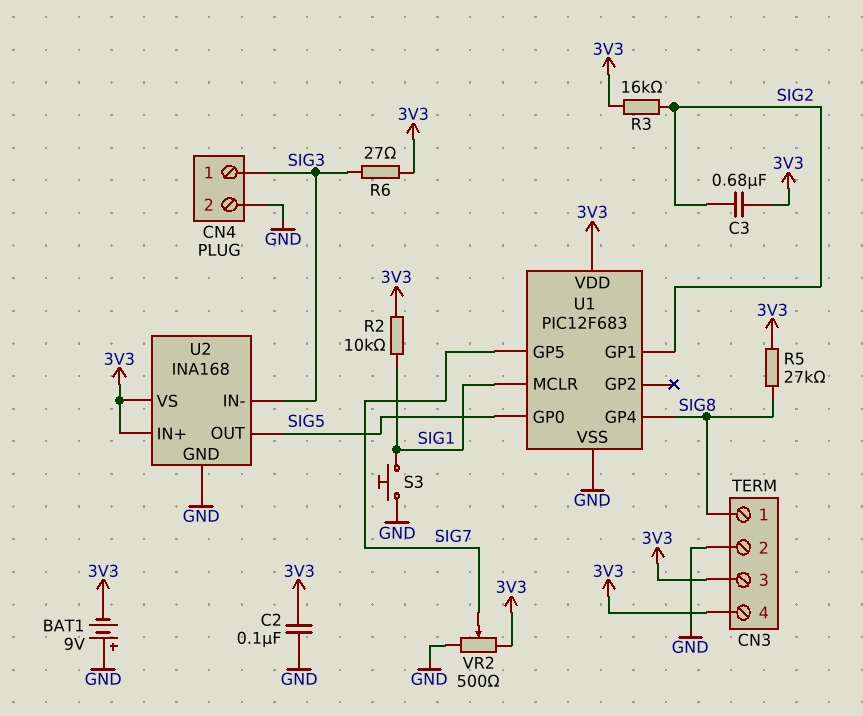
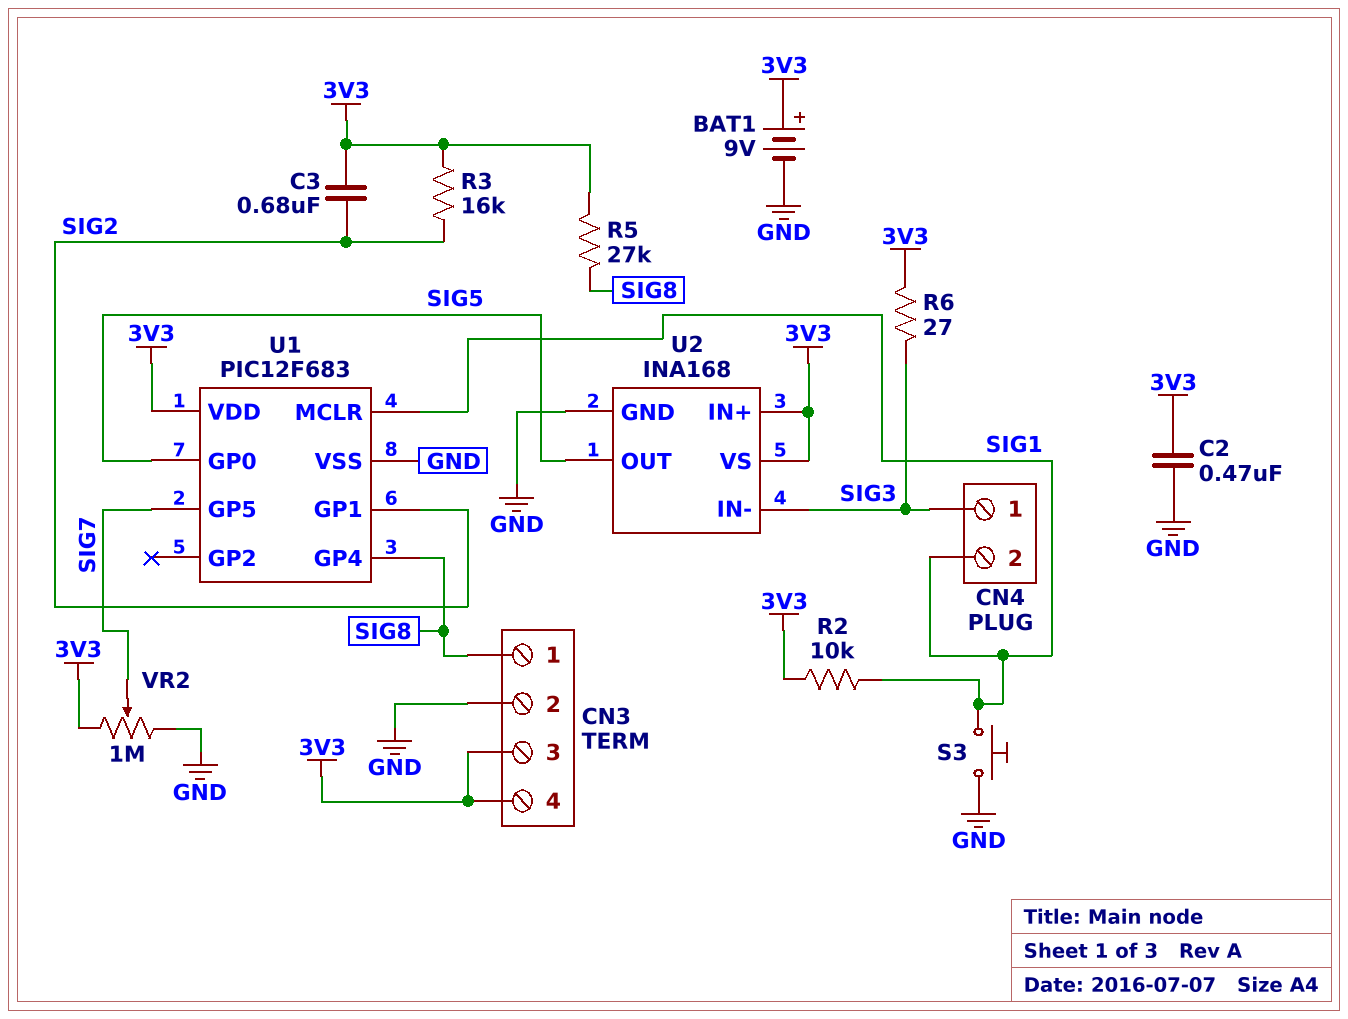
BAT1: 9V (plus GND, minus 3V3) -> 9V (plus 3V3, minus GND)
C2: 100nF (3V3, GND) -> 470nF (3V3, GND)
CN4 pin 2: GND -> SIG1
VR2: 500 (3V3, GND, wiper SIG7) -> 1M (3V3, GND, wiper SIG7)

